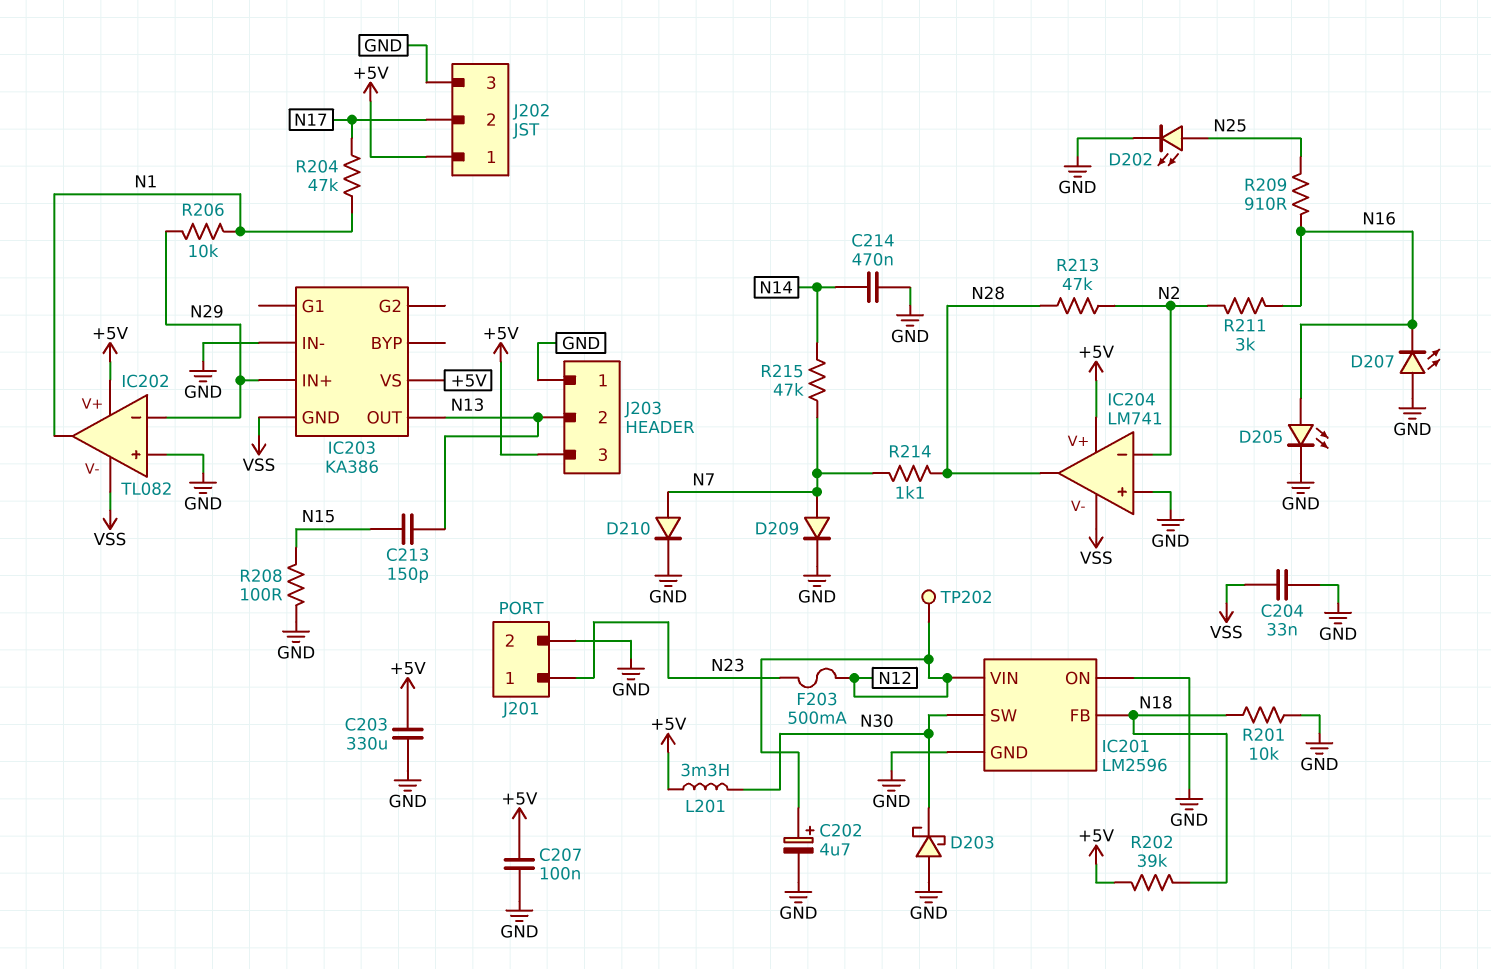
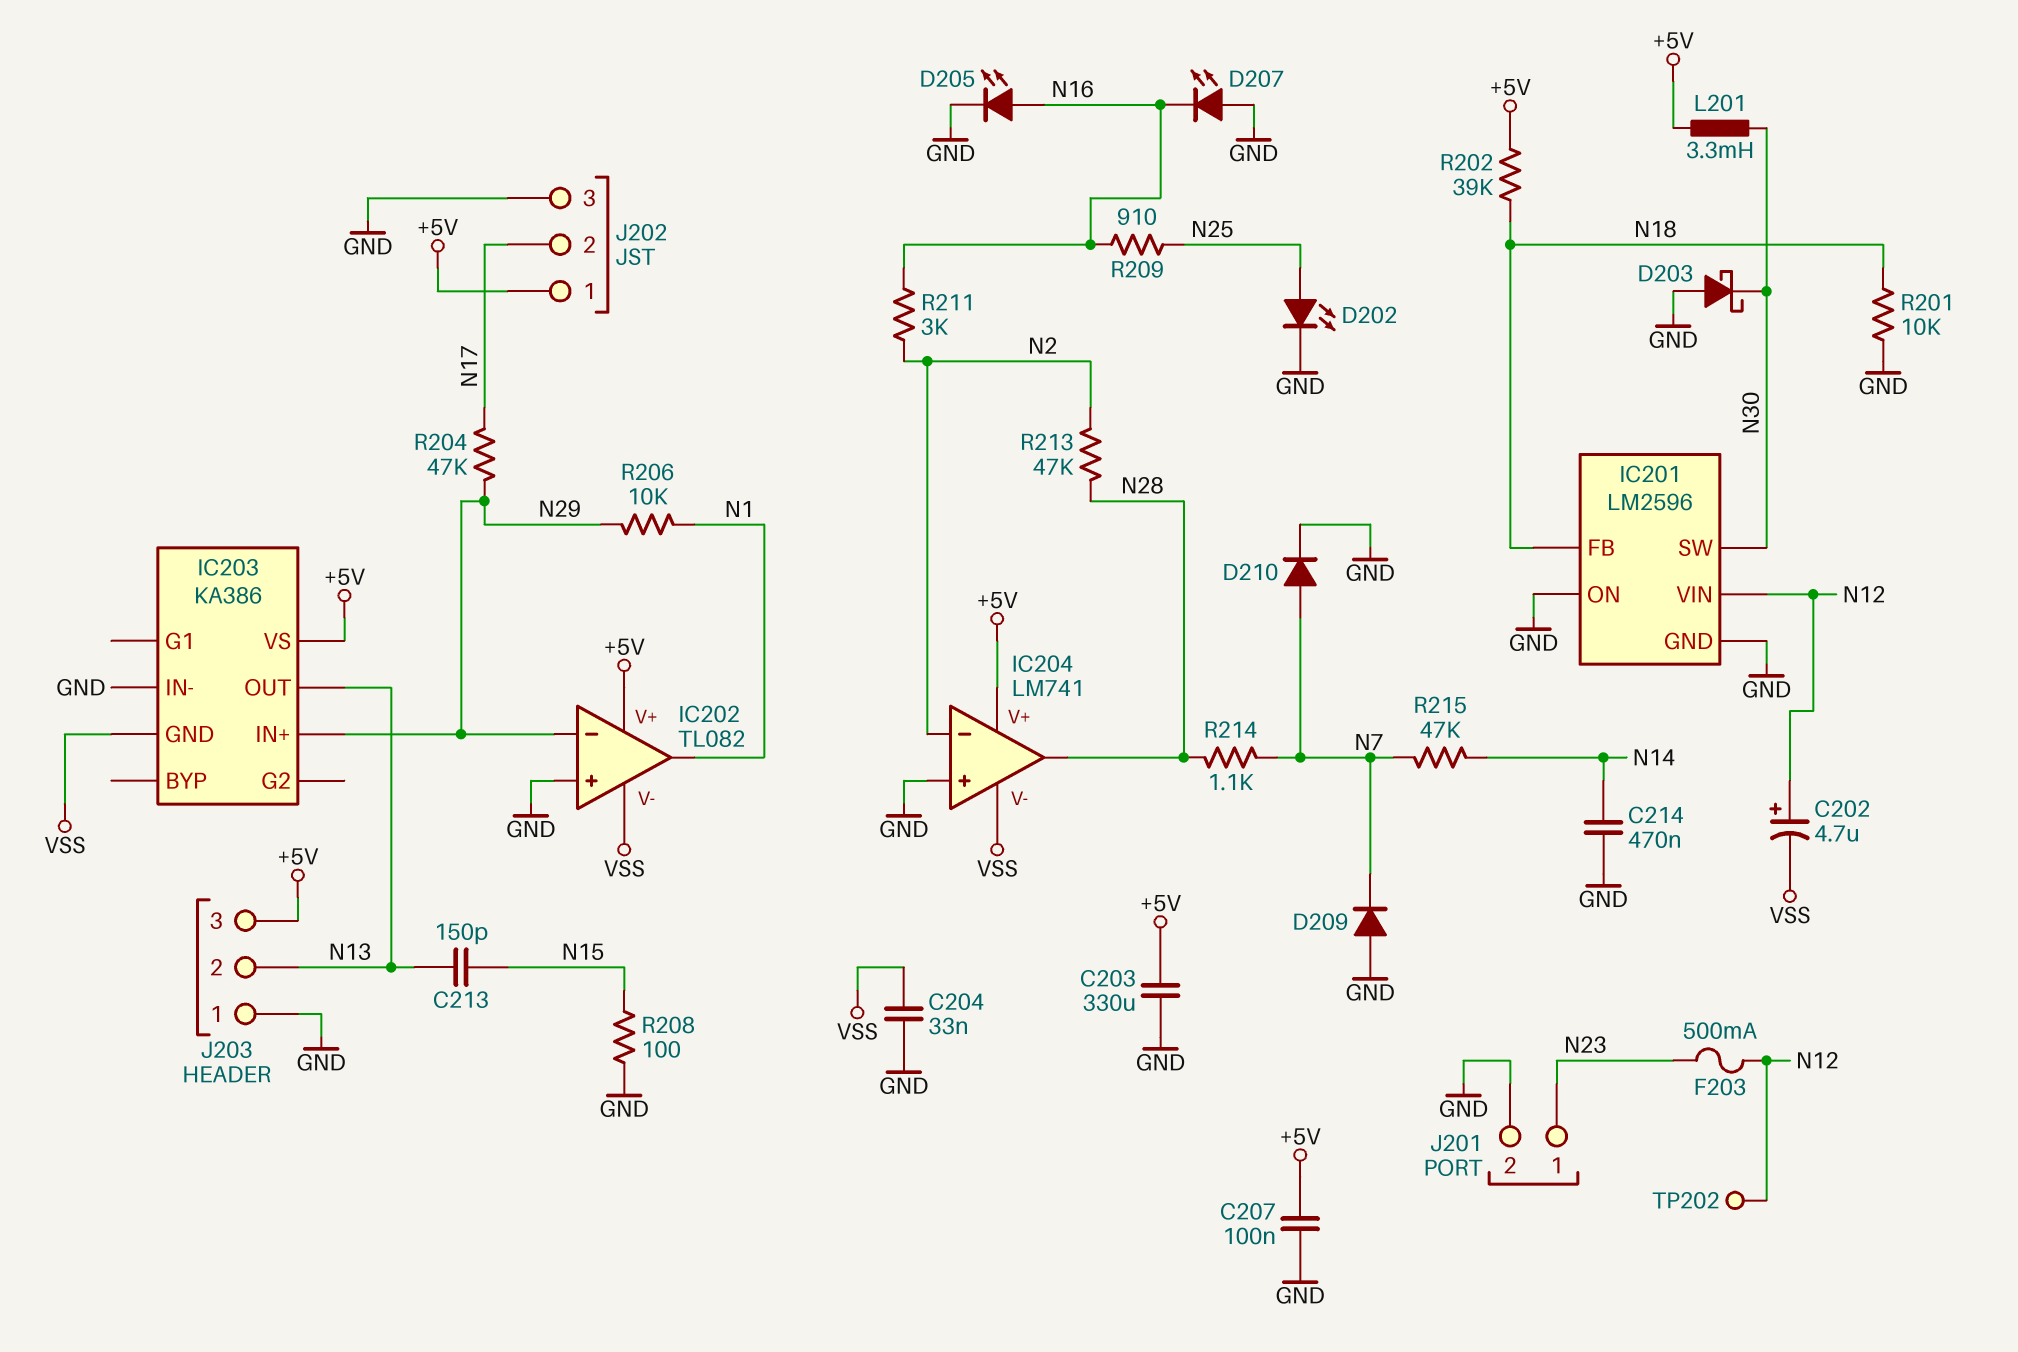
C202: 4.7uF (plus N12, minus GND) -> 4.7uF (plus N12, minus VSS)
D209: diode (A N7, K GND) -> diode (A GND, K N7)
R204: 47k (N1, N17) -> 47k (N17, N29)

